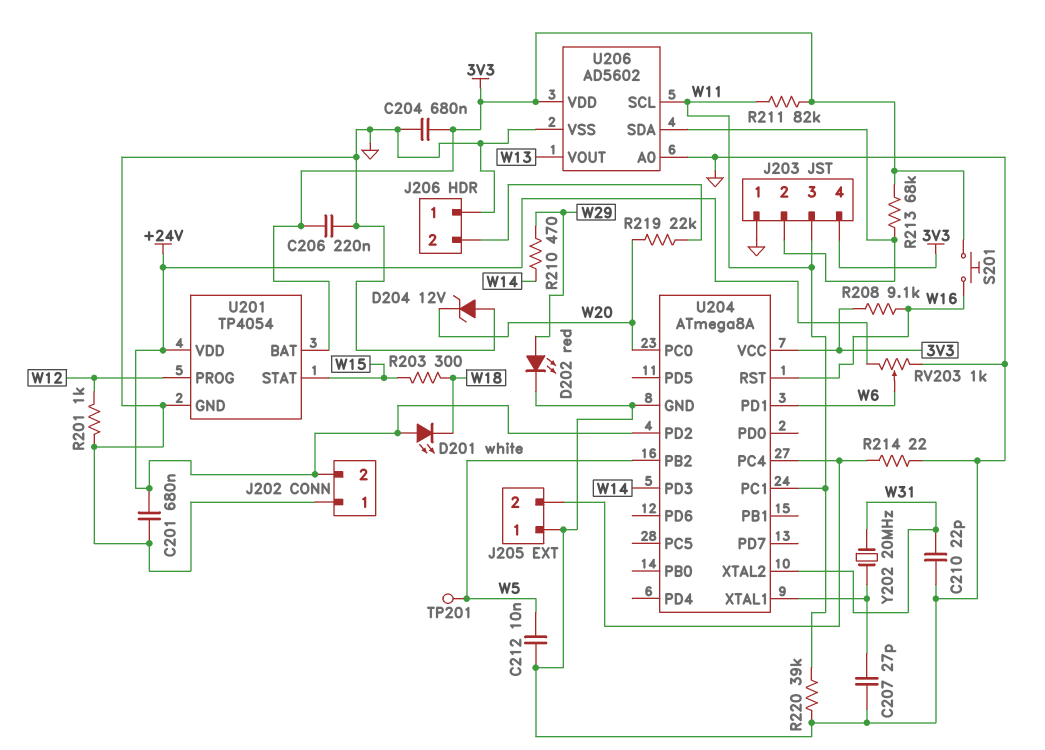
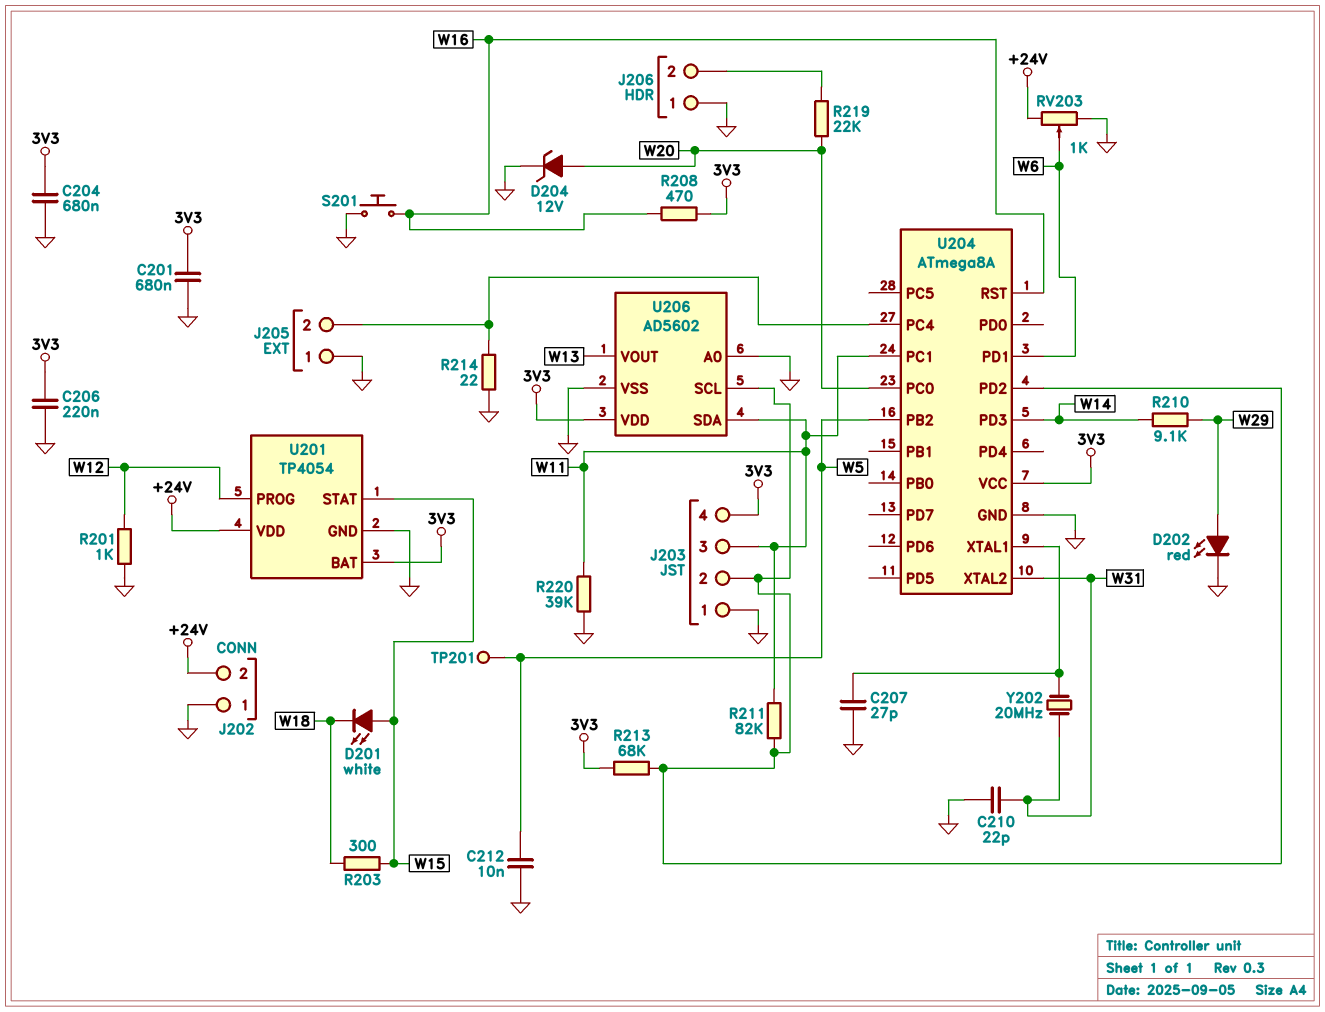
C201: 680nF (+24V, GND) -> 680nF (3V3, GND)
D201: LED white (A +24V, K W18) -> LED white (A W15, K W18)
D204: zener 12V (A GND, K W20) -> zener 12V (A W20, K GND)
R208: 9.1k (3V3, W16) -> 470 (3V3, W16)
R210: 470 (W14, W29) -> 9.1k (W14, W29)
R211: 82k (3V3, W11) -> 82k (J203/2, W11)
S201: button (3V3, W16) -> button (GND, W16)
U204 pin PD2: +24V -> J203/2
U206 pin SCL: W11 -> J203/2
U206 pin SDA: J203/2 -> W11

